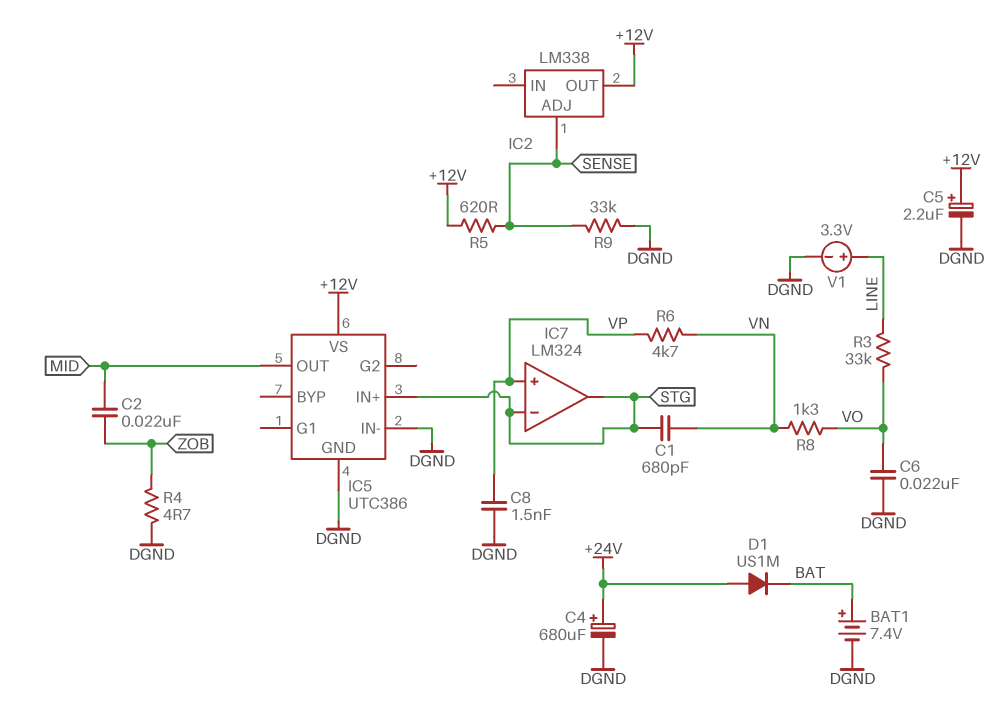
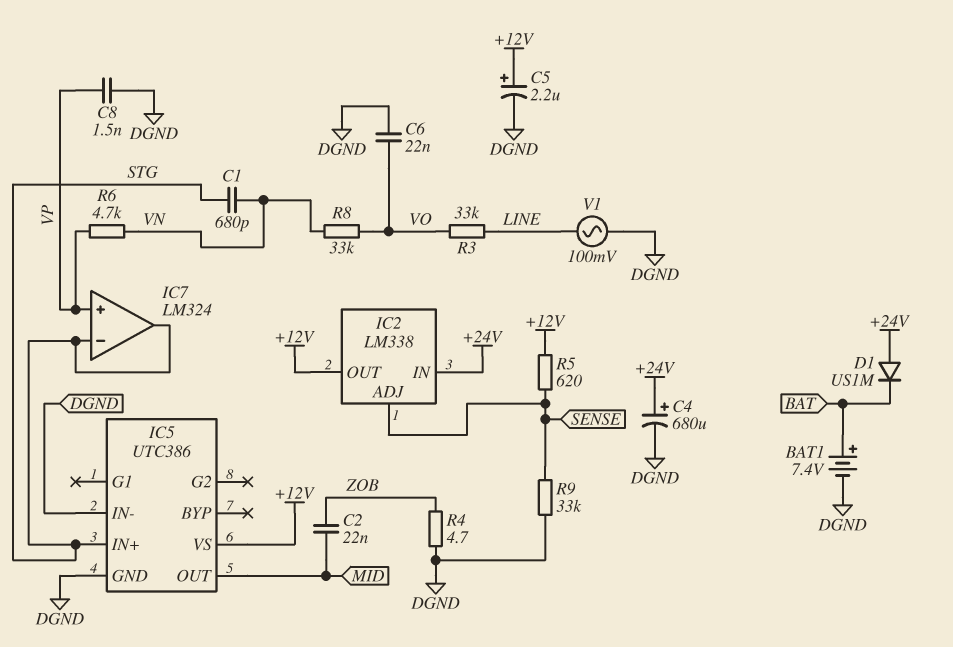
IC2 pin IN: none -> +24V
R8: 1.3k (VN, VO) -> 33k (VN, VO)
V1: 3.3V (plus LINE, minus DGND) -> AC 100mV (DGND, LINE)

